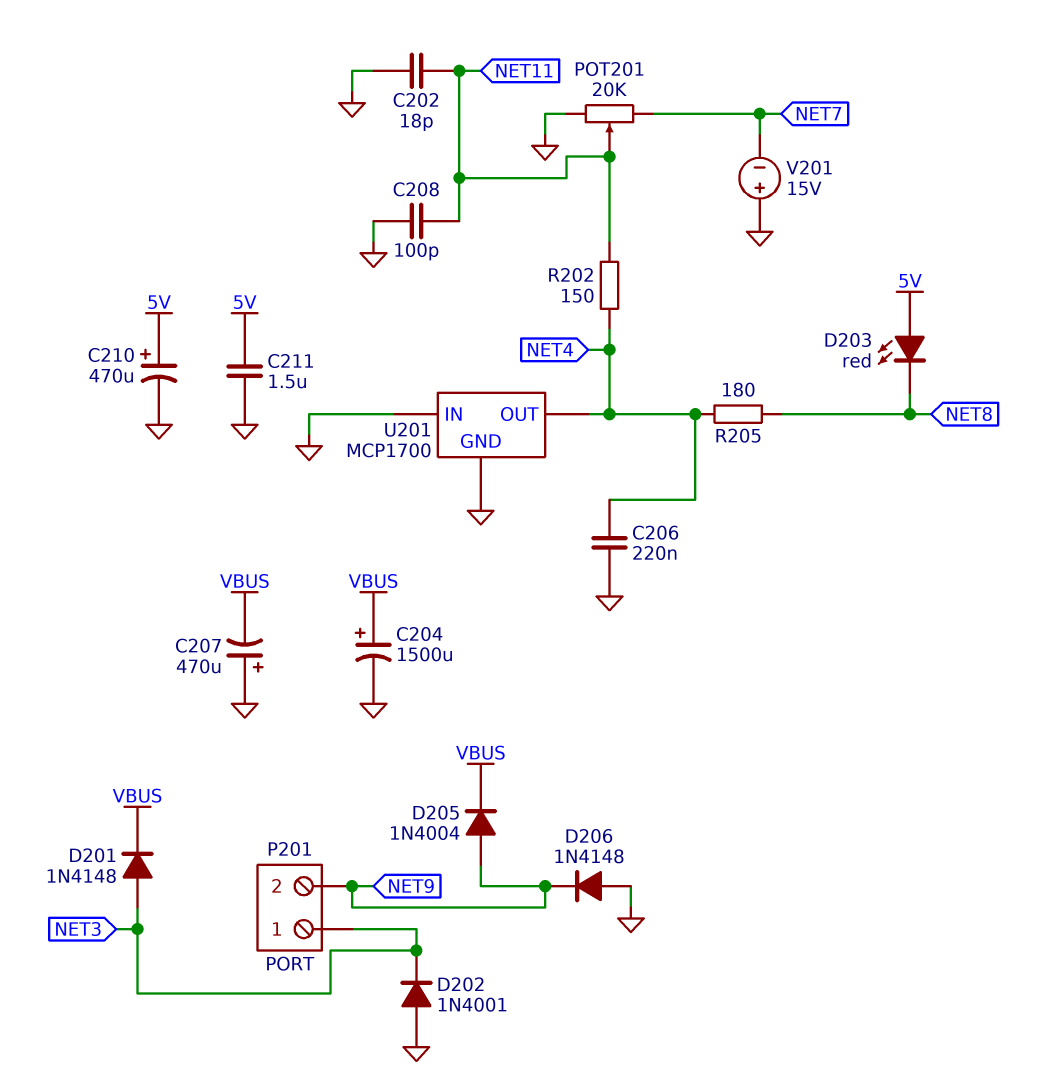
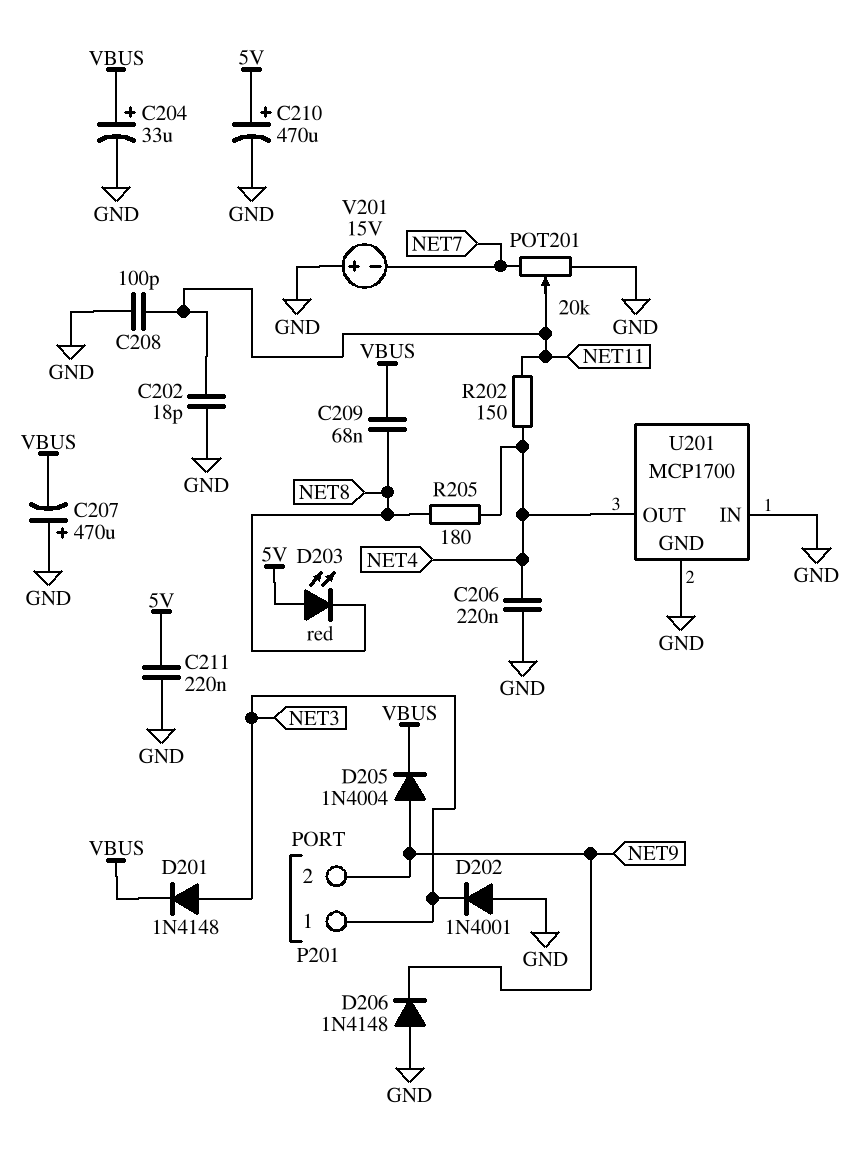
C204: 1500uF (plus VBUS, minus GND) -> 33uF (plus VBUS, minus GND)
C209: none -> 68nF (NET8, VBUS)
C211: 1.5uF (5V, GND) -> 220nF (5V, GND)

